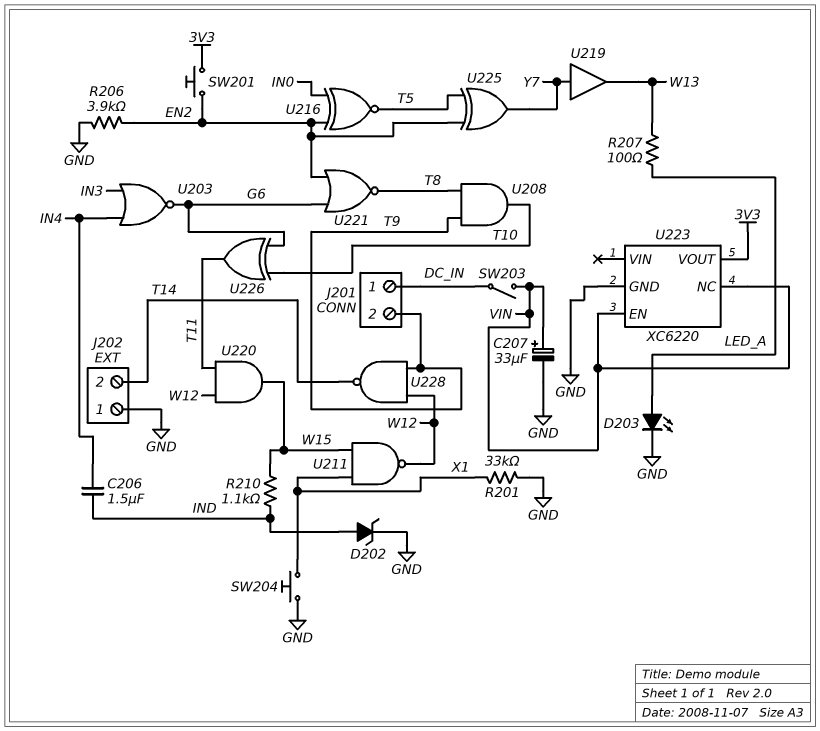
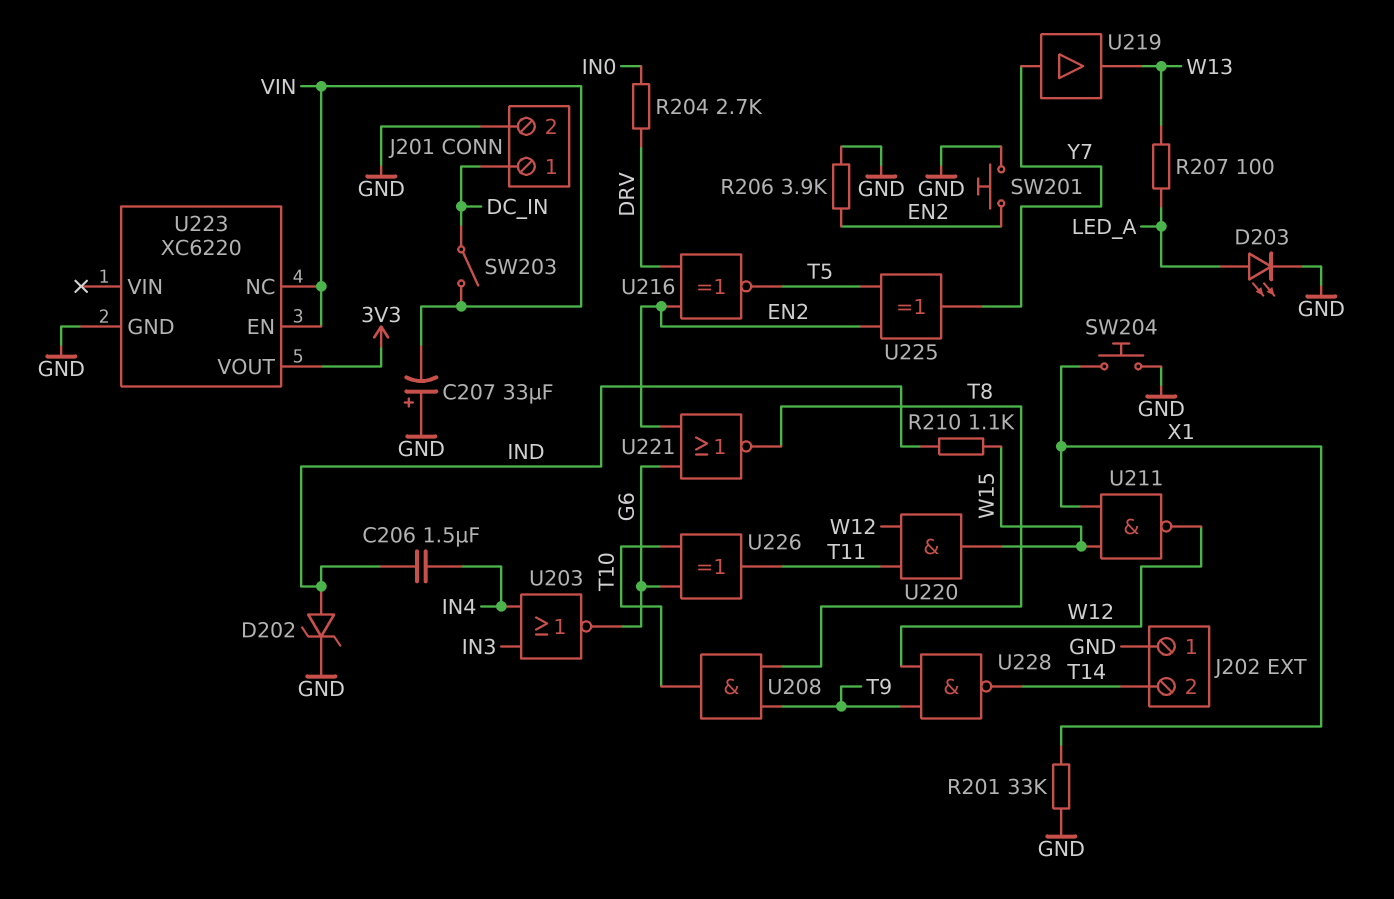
C207: 33uF (plus VIN, minus GND) -> 33uF (plus GND, minus VIN)
J201 pin 2: T9 -> GND
R204: none -> 2.7k (DRV, IN0)
SW201: button (3V3, EN2) -> button (EN2, GND)
U216: XNOR (in EN2, in IN0, out T5) -> XNOR (in DRV, in EN2, out T5)

